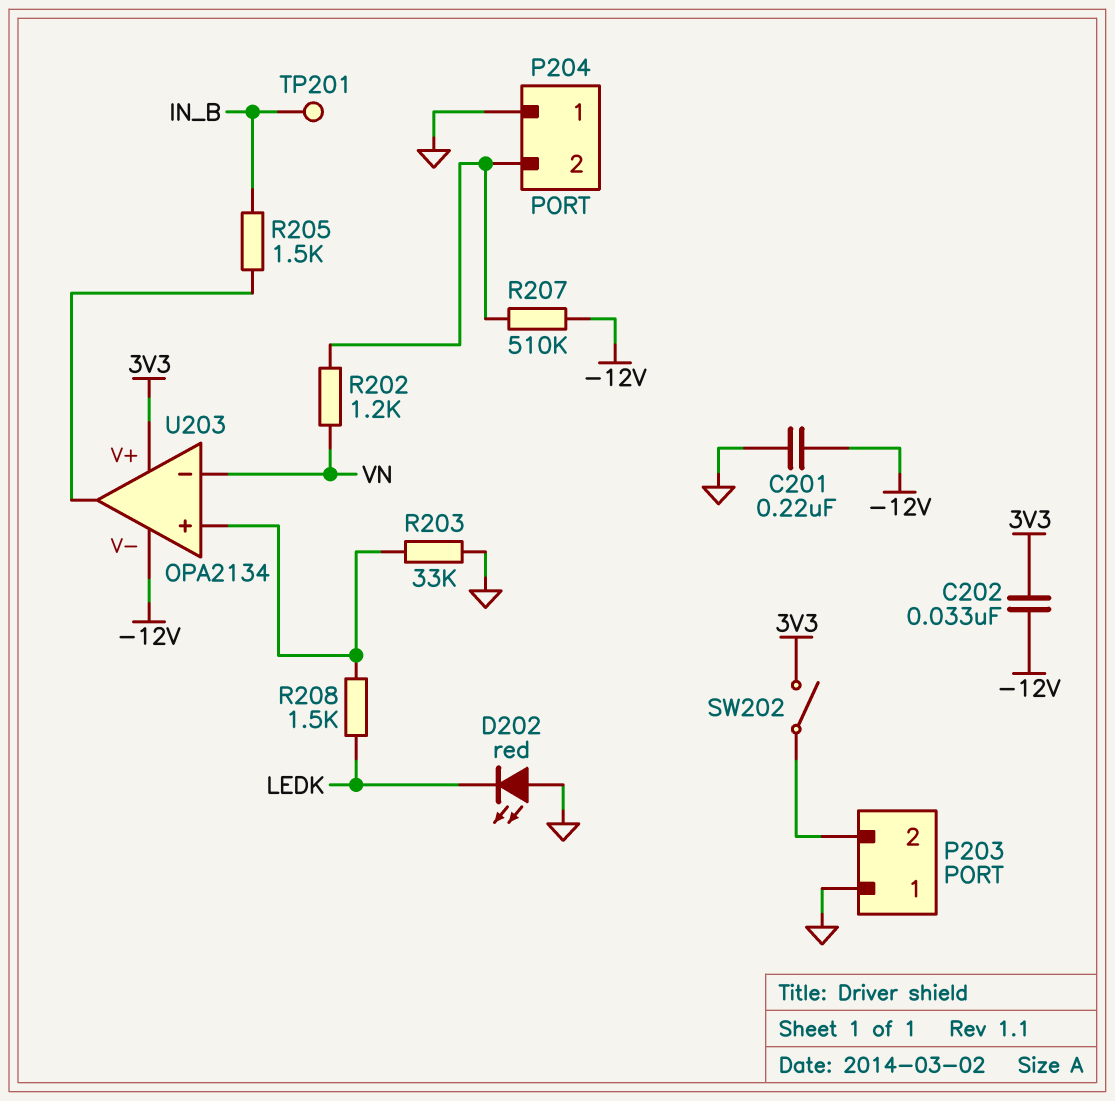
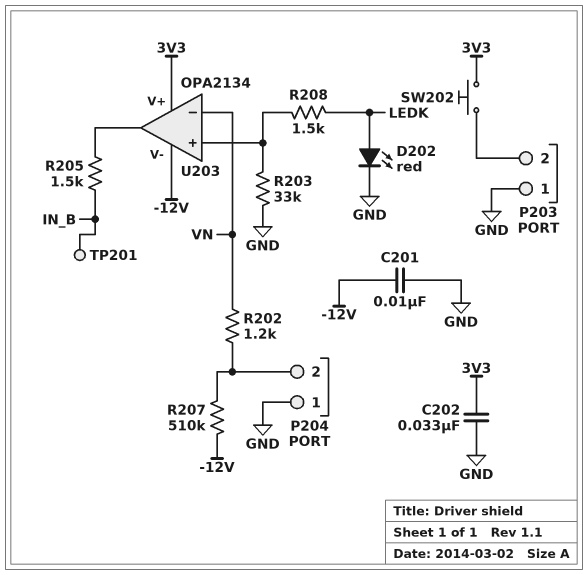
C201: 220nF (-12V, GND) -> 10nF (-12V, GND)
C202: 33nF (-12V, 3V3) -> 33nF (3V3, GND)
D202: LED red (A GND, K LEDK) -> LED red (A LEDK, K GND)
SW202: switch (3V3, P203/2) -> button (3V3, P203/2)

